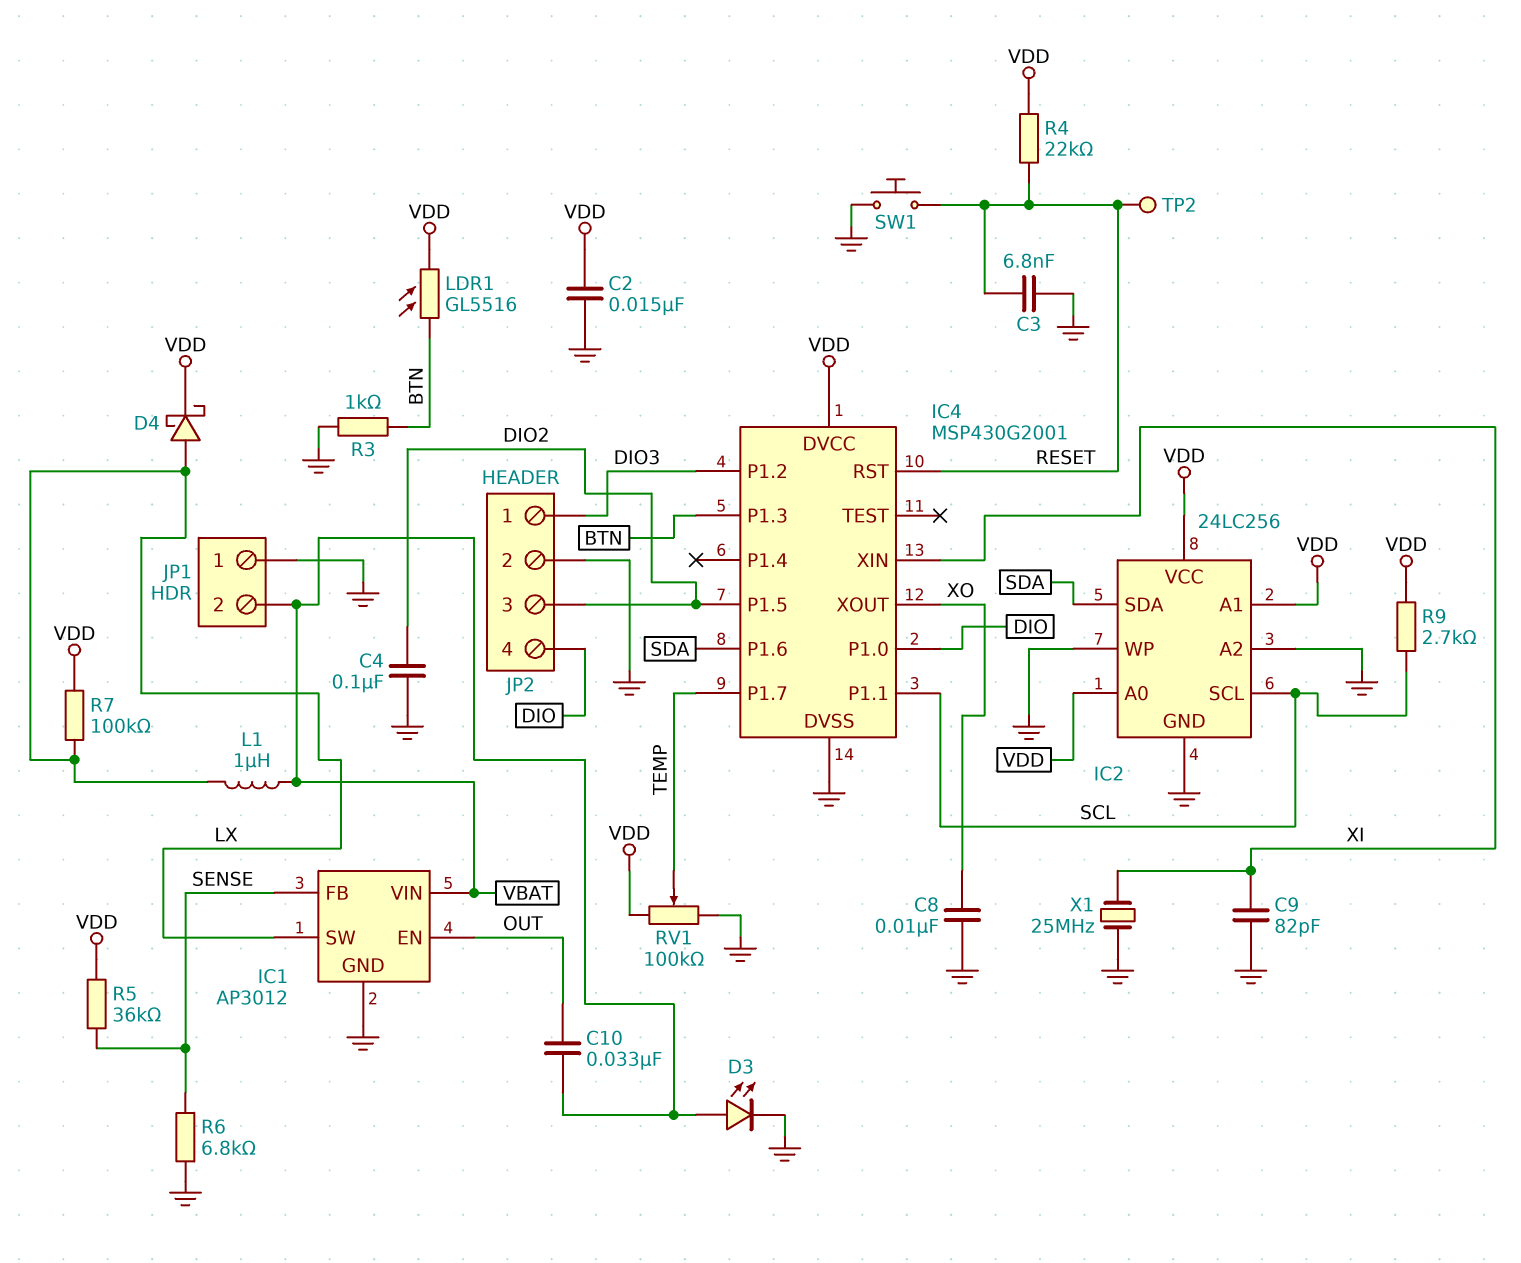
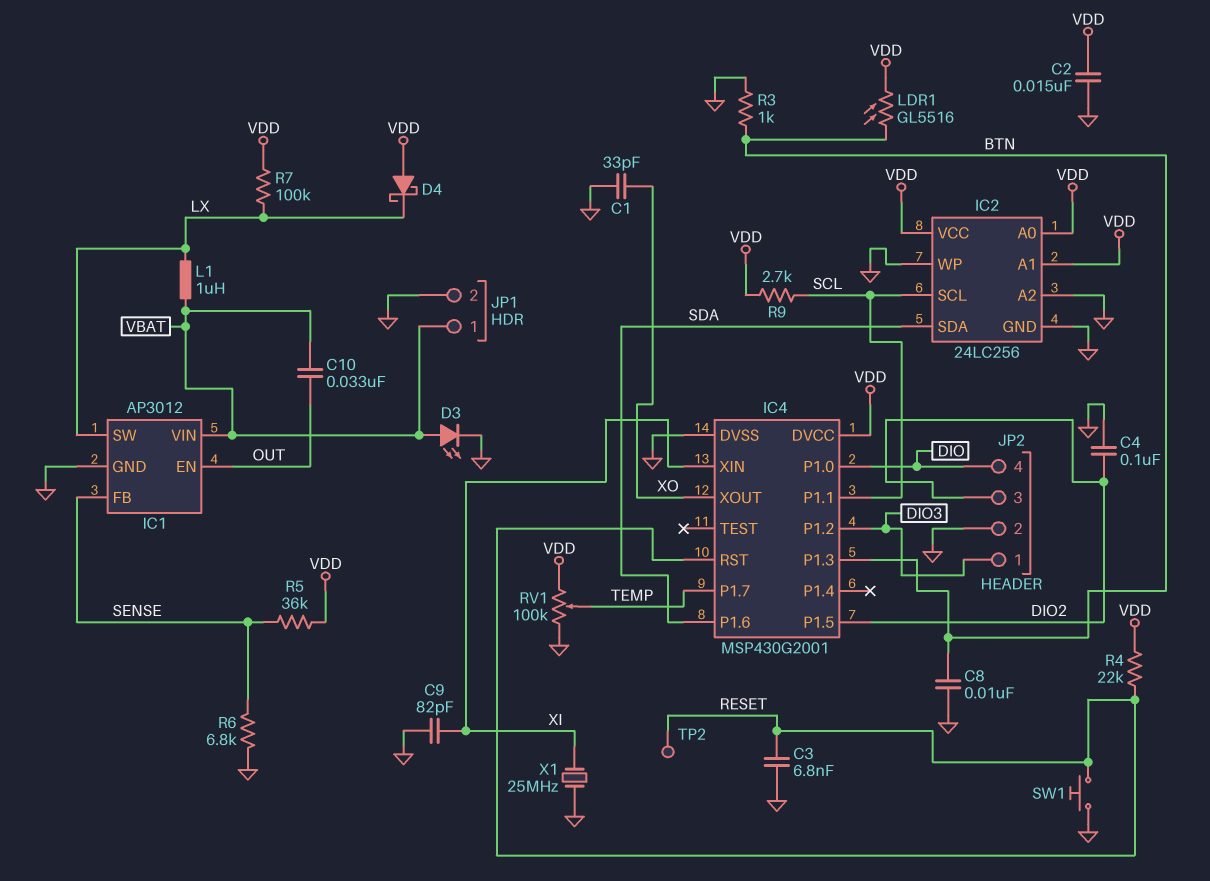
C1: none -> 33pF (GND, XO)
C8: 10nF (GND, XO) -> 10nF (BTN, GND)
D4: schottky (A LX, K VDD) -> schottky (A VDD, K LX)
JP1 pin 1: GND -> VBAT
JP1 pin 2: VBAT -> GND

